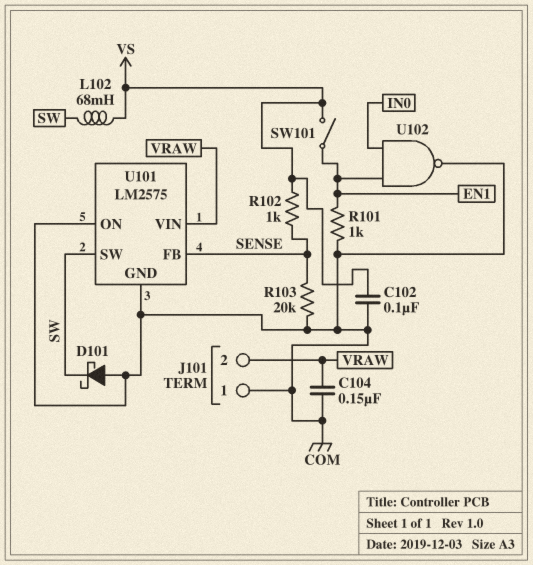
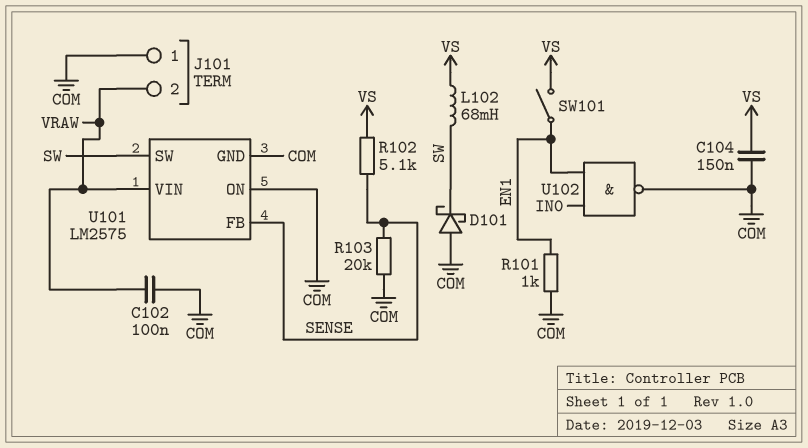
C102: 100nF (COM, VS) -> 100nF (COM, VRAW)
C104: 150nF (COM, VRAW) -> 150nF (COM, VS)
R102: 1k (SENSE, VS) -> 5.1k (SENSE, VS)

